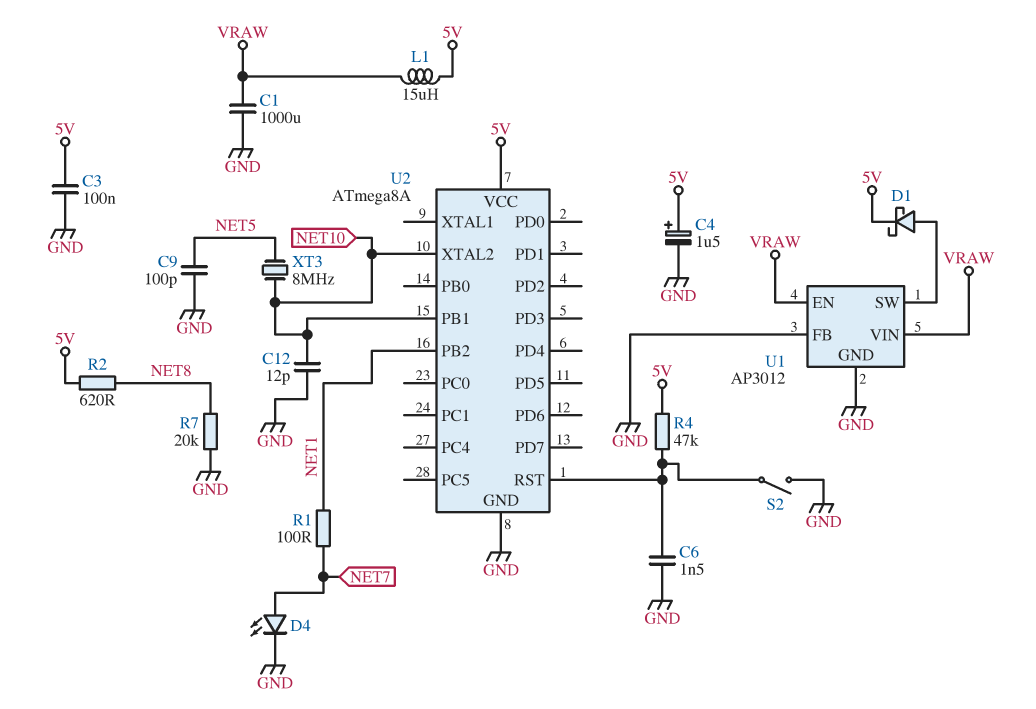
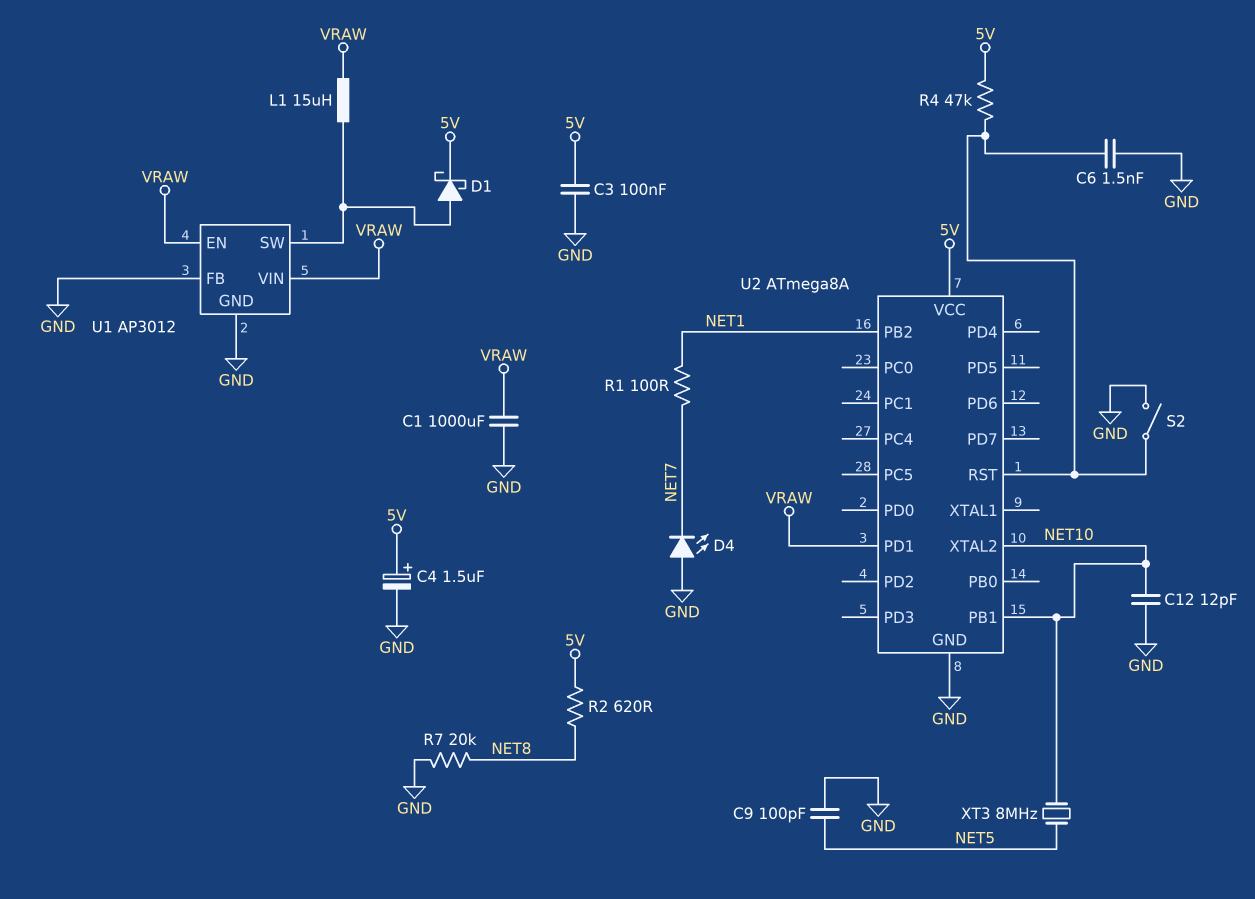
D4: LED (A NET7, K GND) -> LED (A GND, K NET7)
L1: 15uH (5V, VRAW) -> 15uH (U1/SW, VRAW)
U2 pin PD1: none -> VRAW

